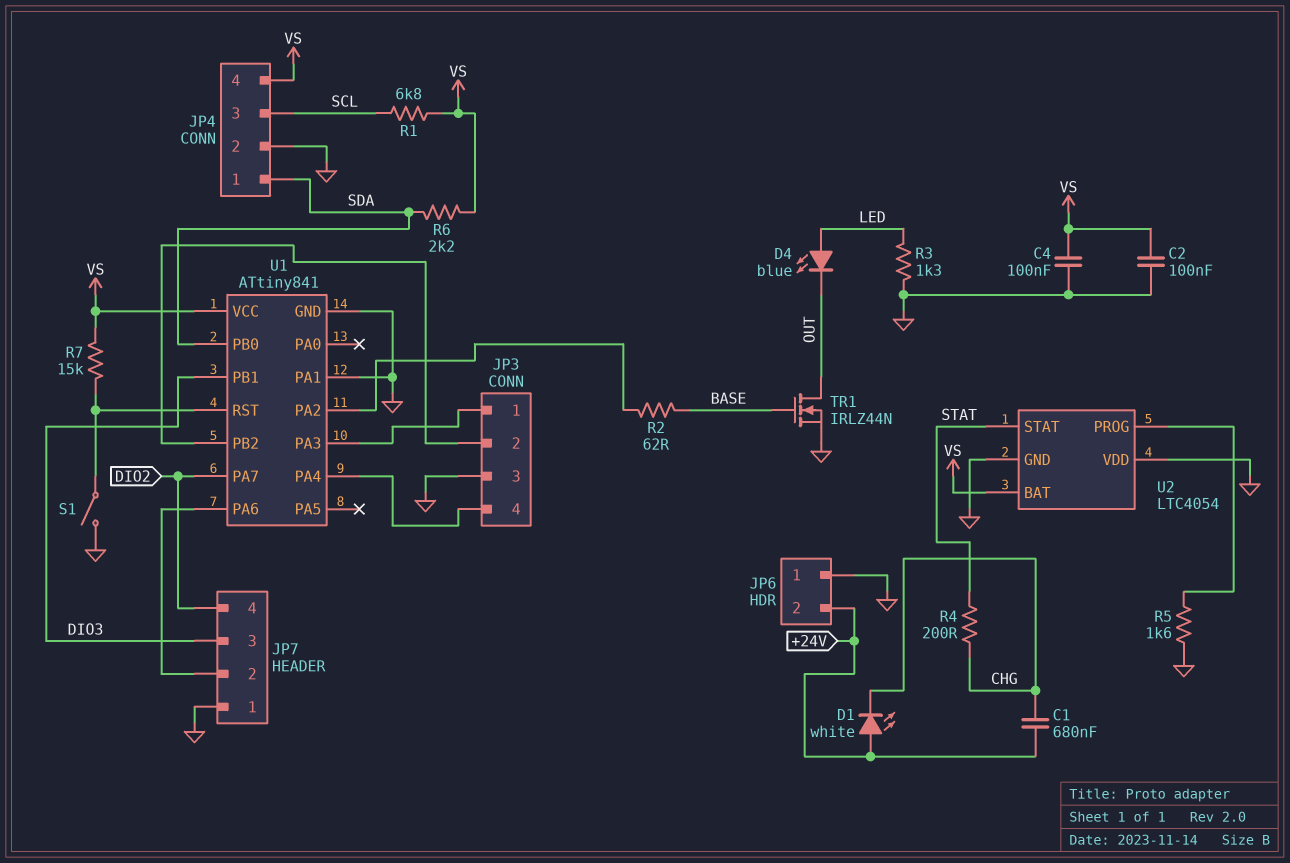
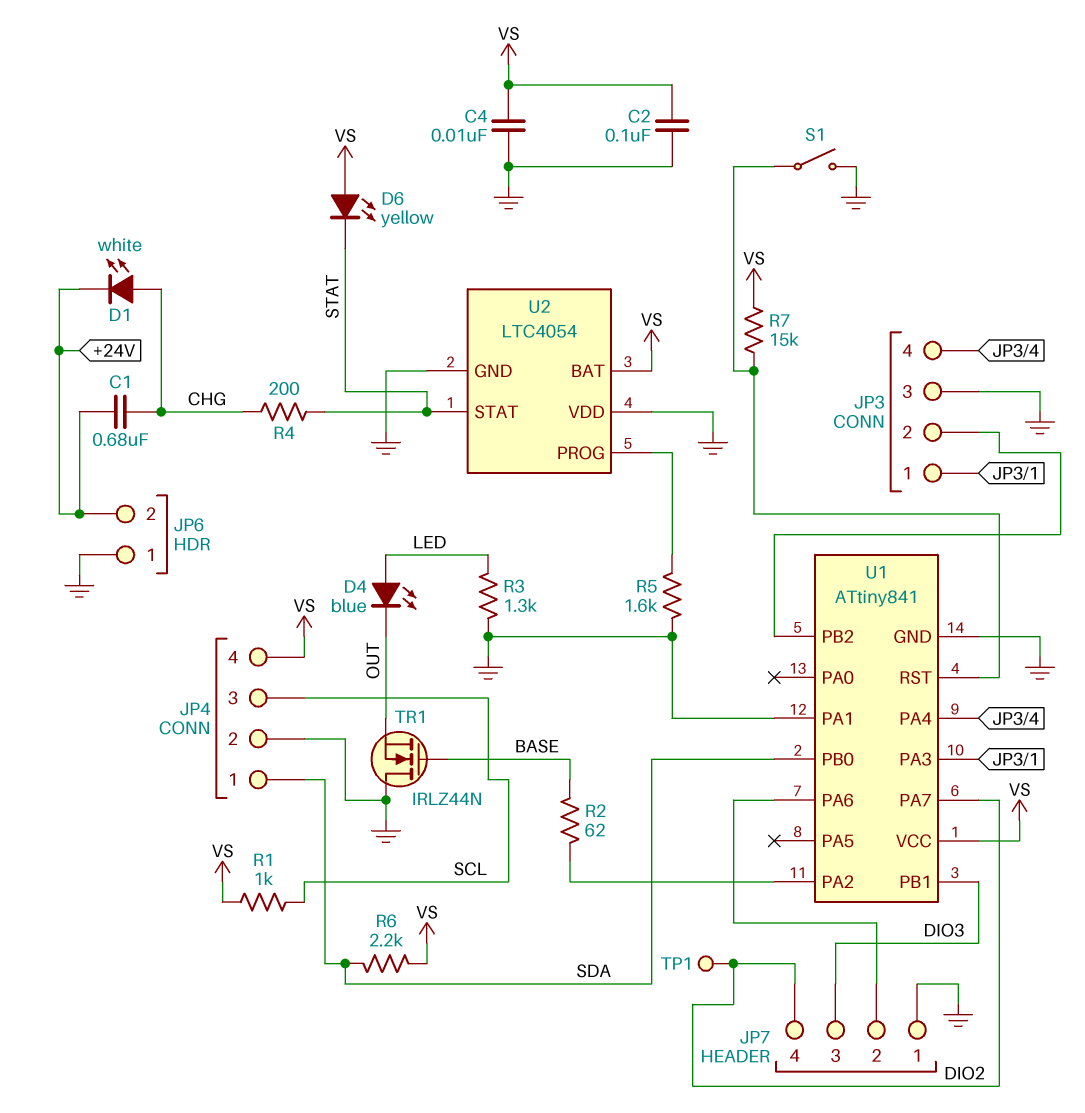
C4: 100nF (GND, VS) -> 10nF (GND, VS)
D1: LED white (A +24V, K CHG) -> LED white (A CHG, K +24V)
D6: none -> LED yellow (A VS, K STAT)
R1: 6.8k (SCL, VS) -> 1k (SCL, VS)
TP1: none -> test point (DIO2)
TR1: NMOS IRLZ44N (G BASE, D OUT, S GND) -> NMOS IRLZ44N (G BASE, D GND, S OUT)

